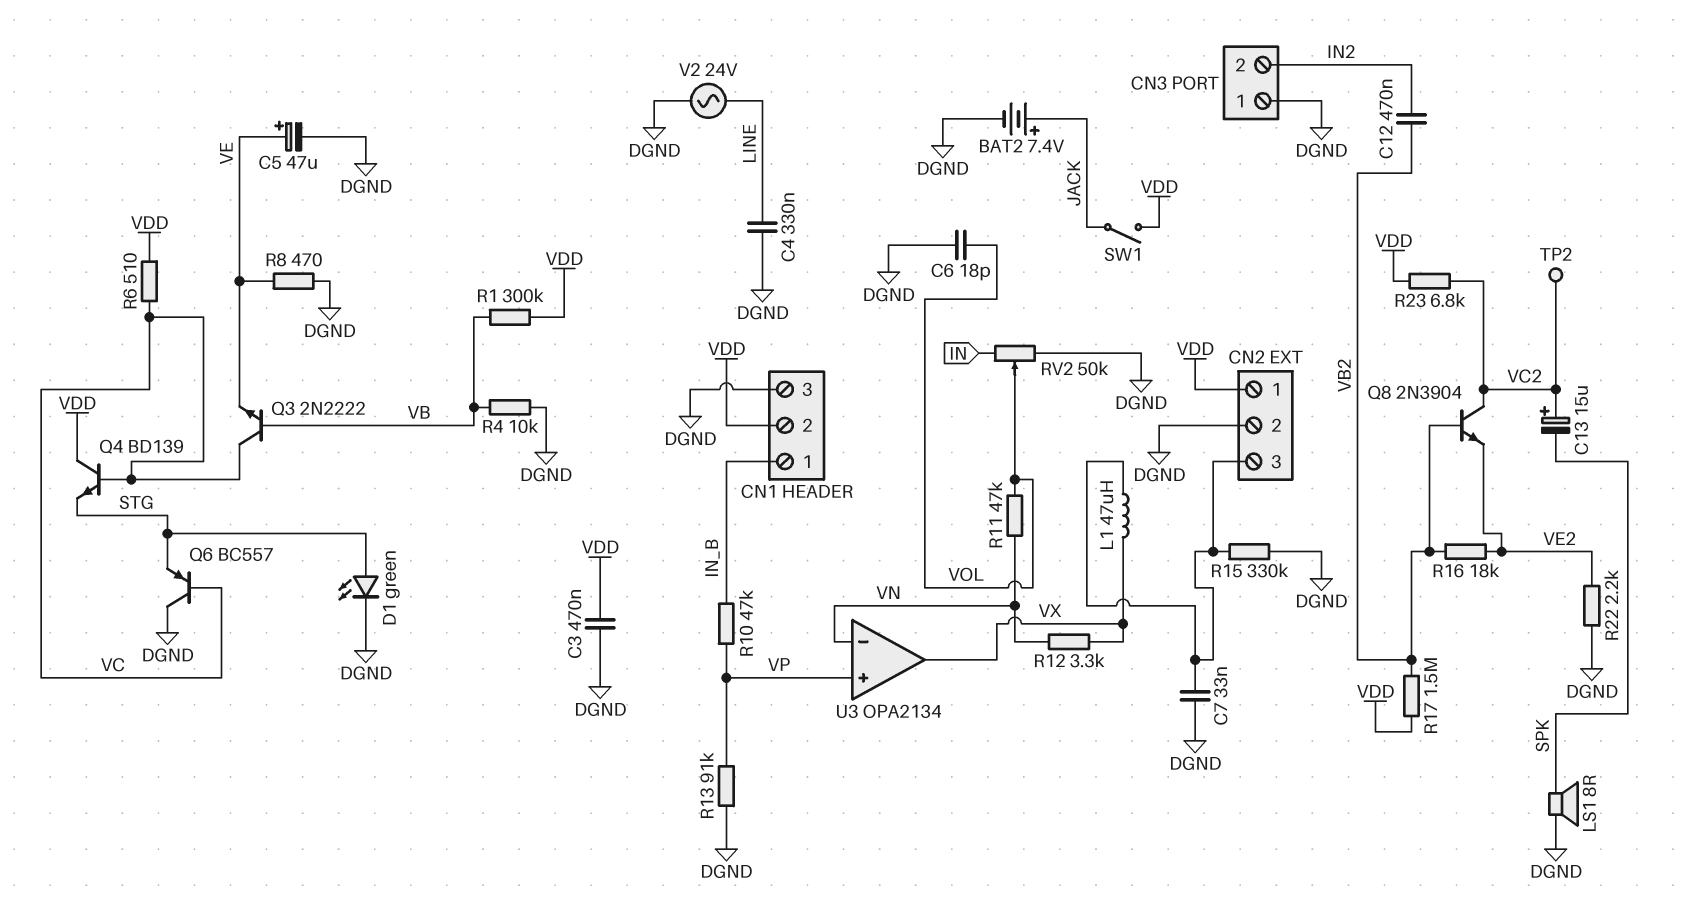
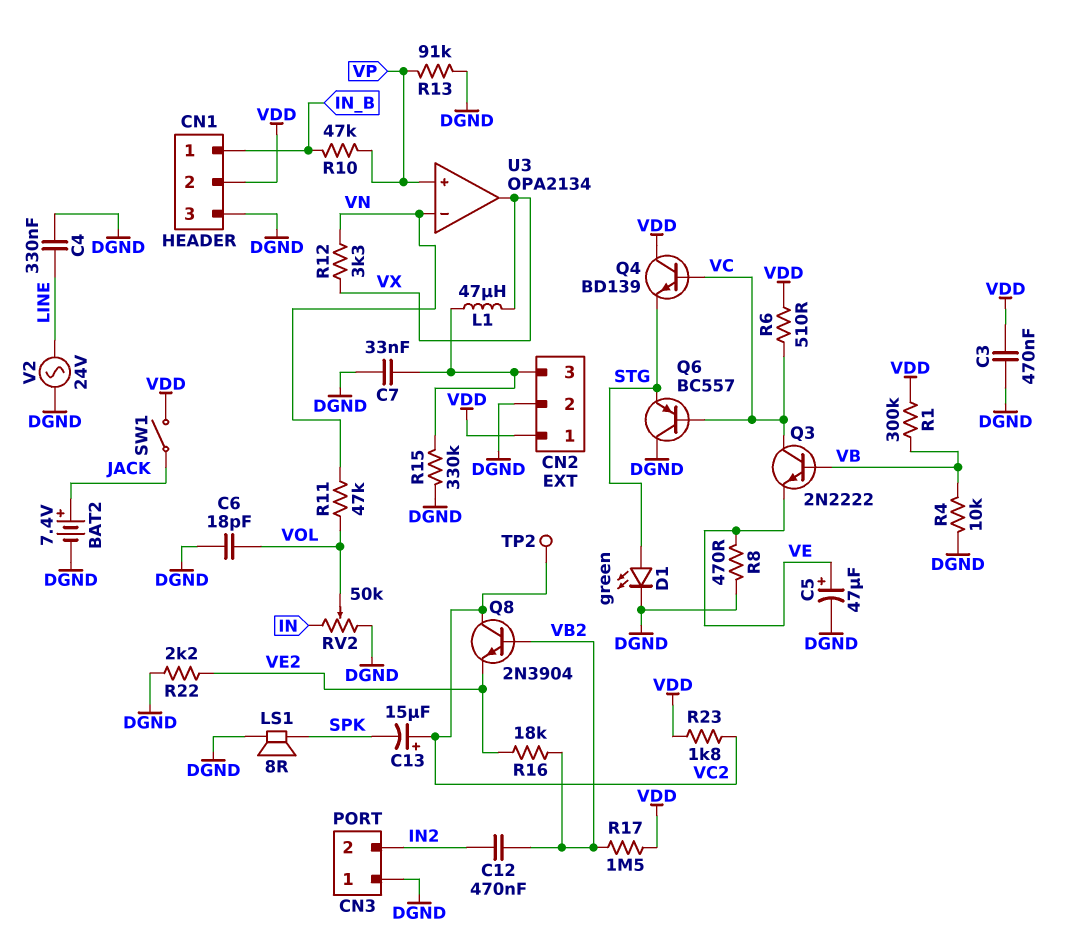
R23: 6.8k (VC2, VDD) -> 1.8k (VC2, VDD)

